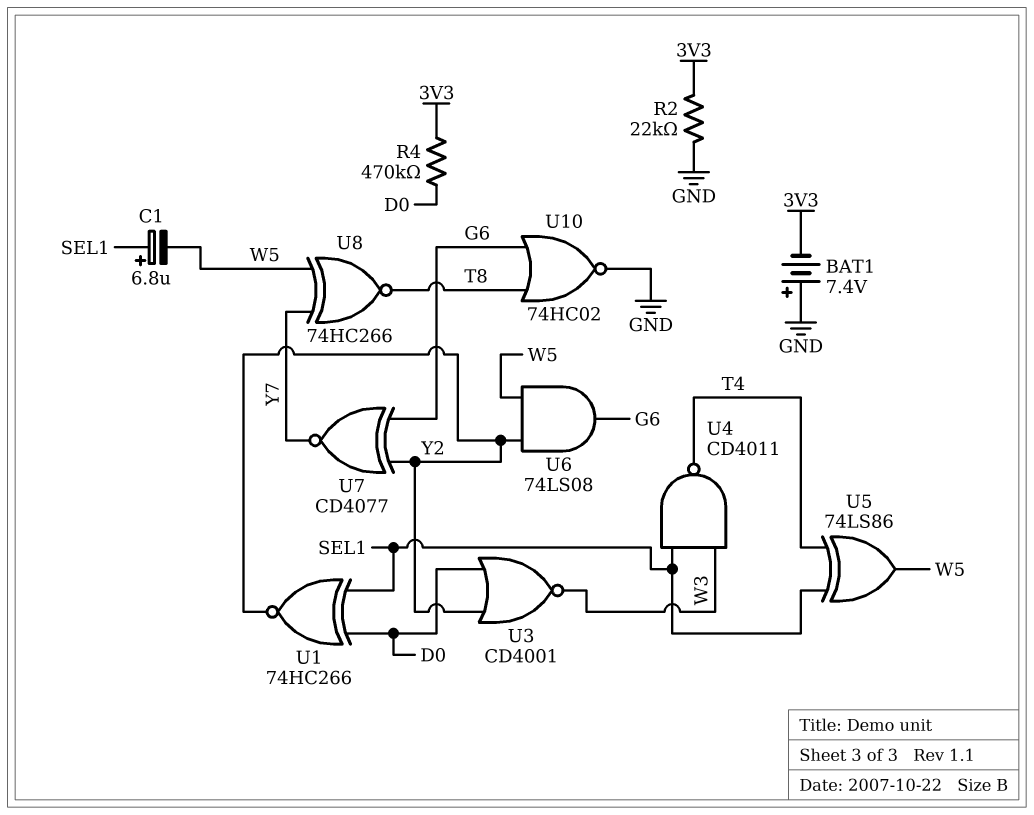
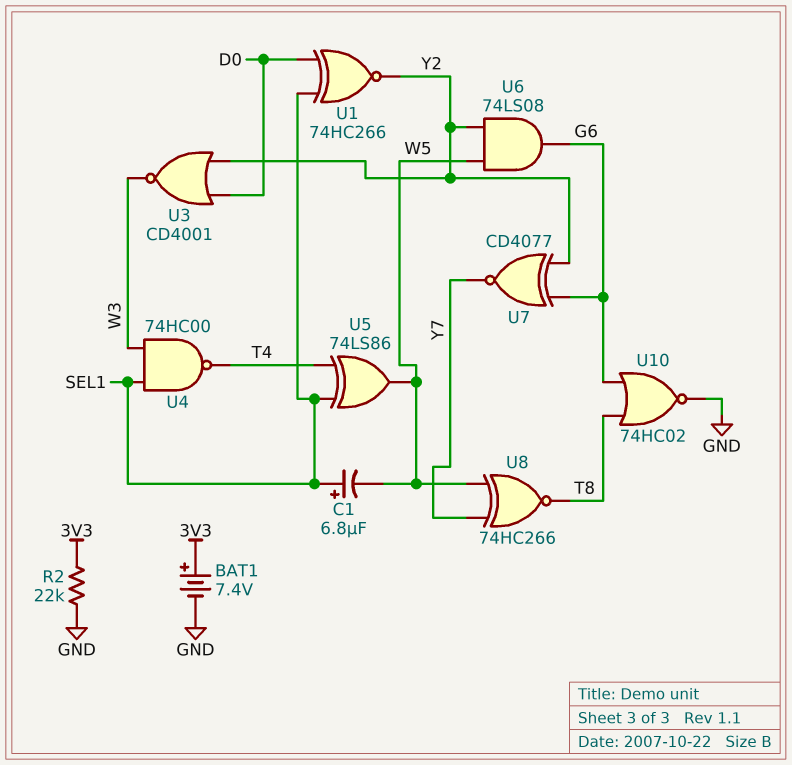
BAT1: 7.4V (plus GND, minus 3V3) -> 7.4V (plus 3V3, minus GND)
R4: 470k (3V3, D0) -> none
U4: NAND CD4011 (in SEL1, in W3, out T4) -> NAND 74HC00 (in SEL1, in W3, out T4)

